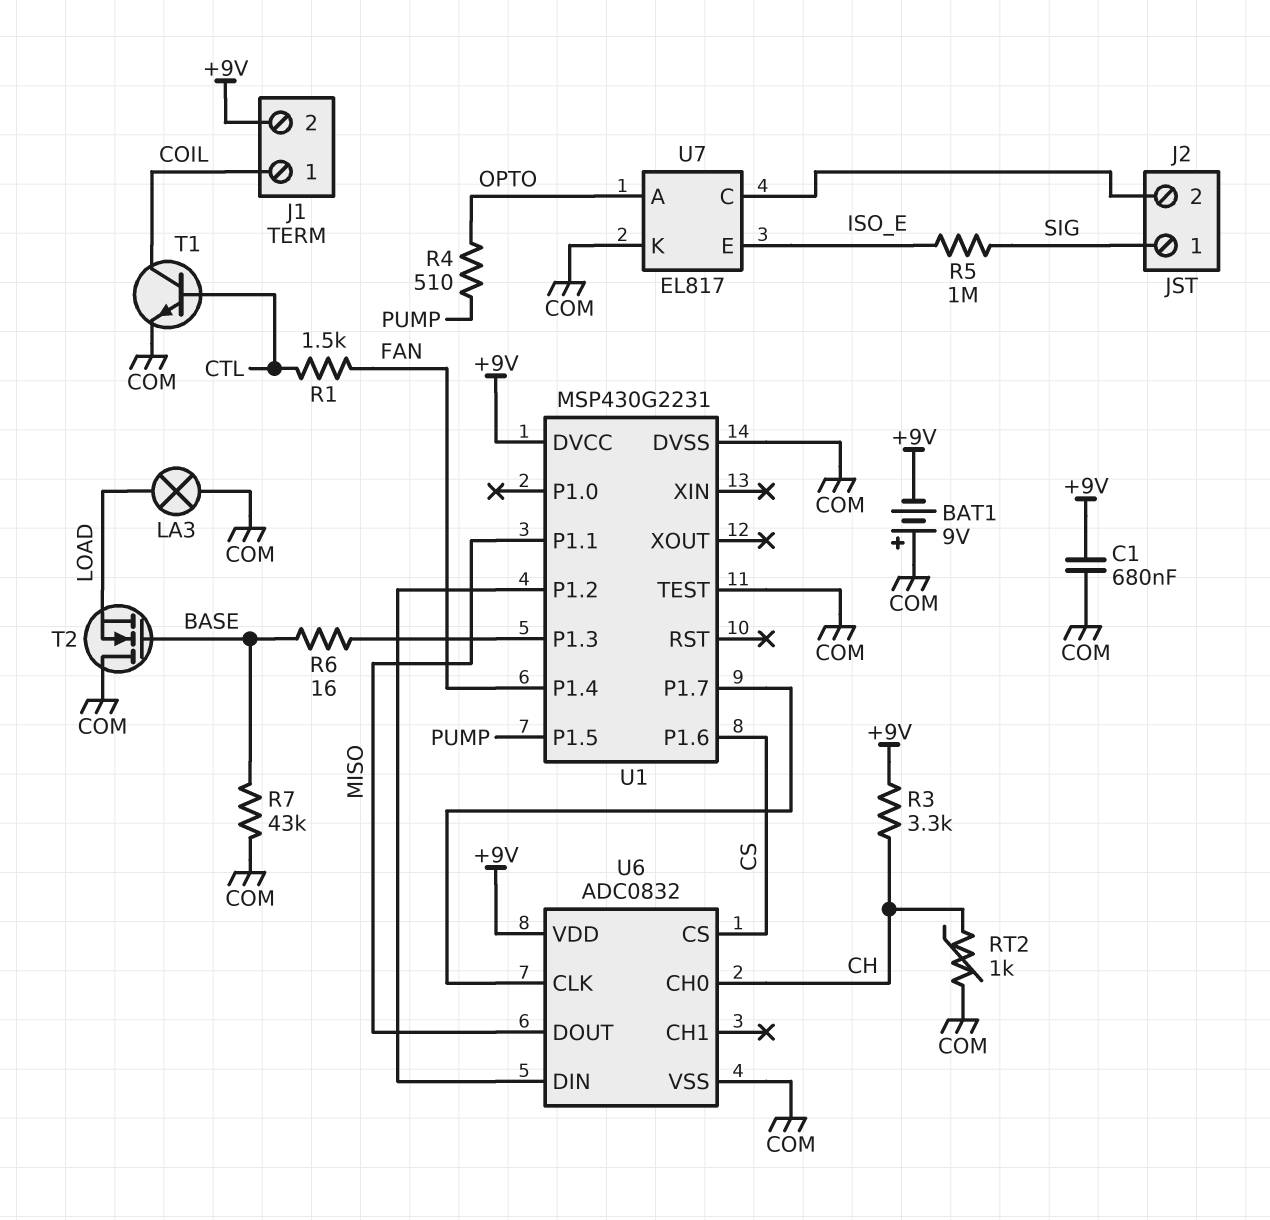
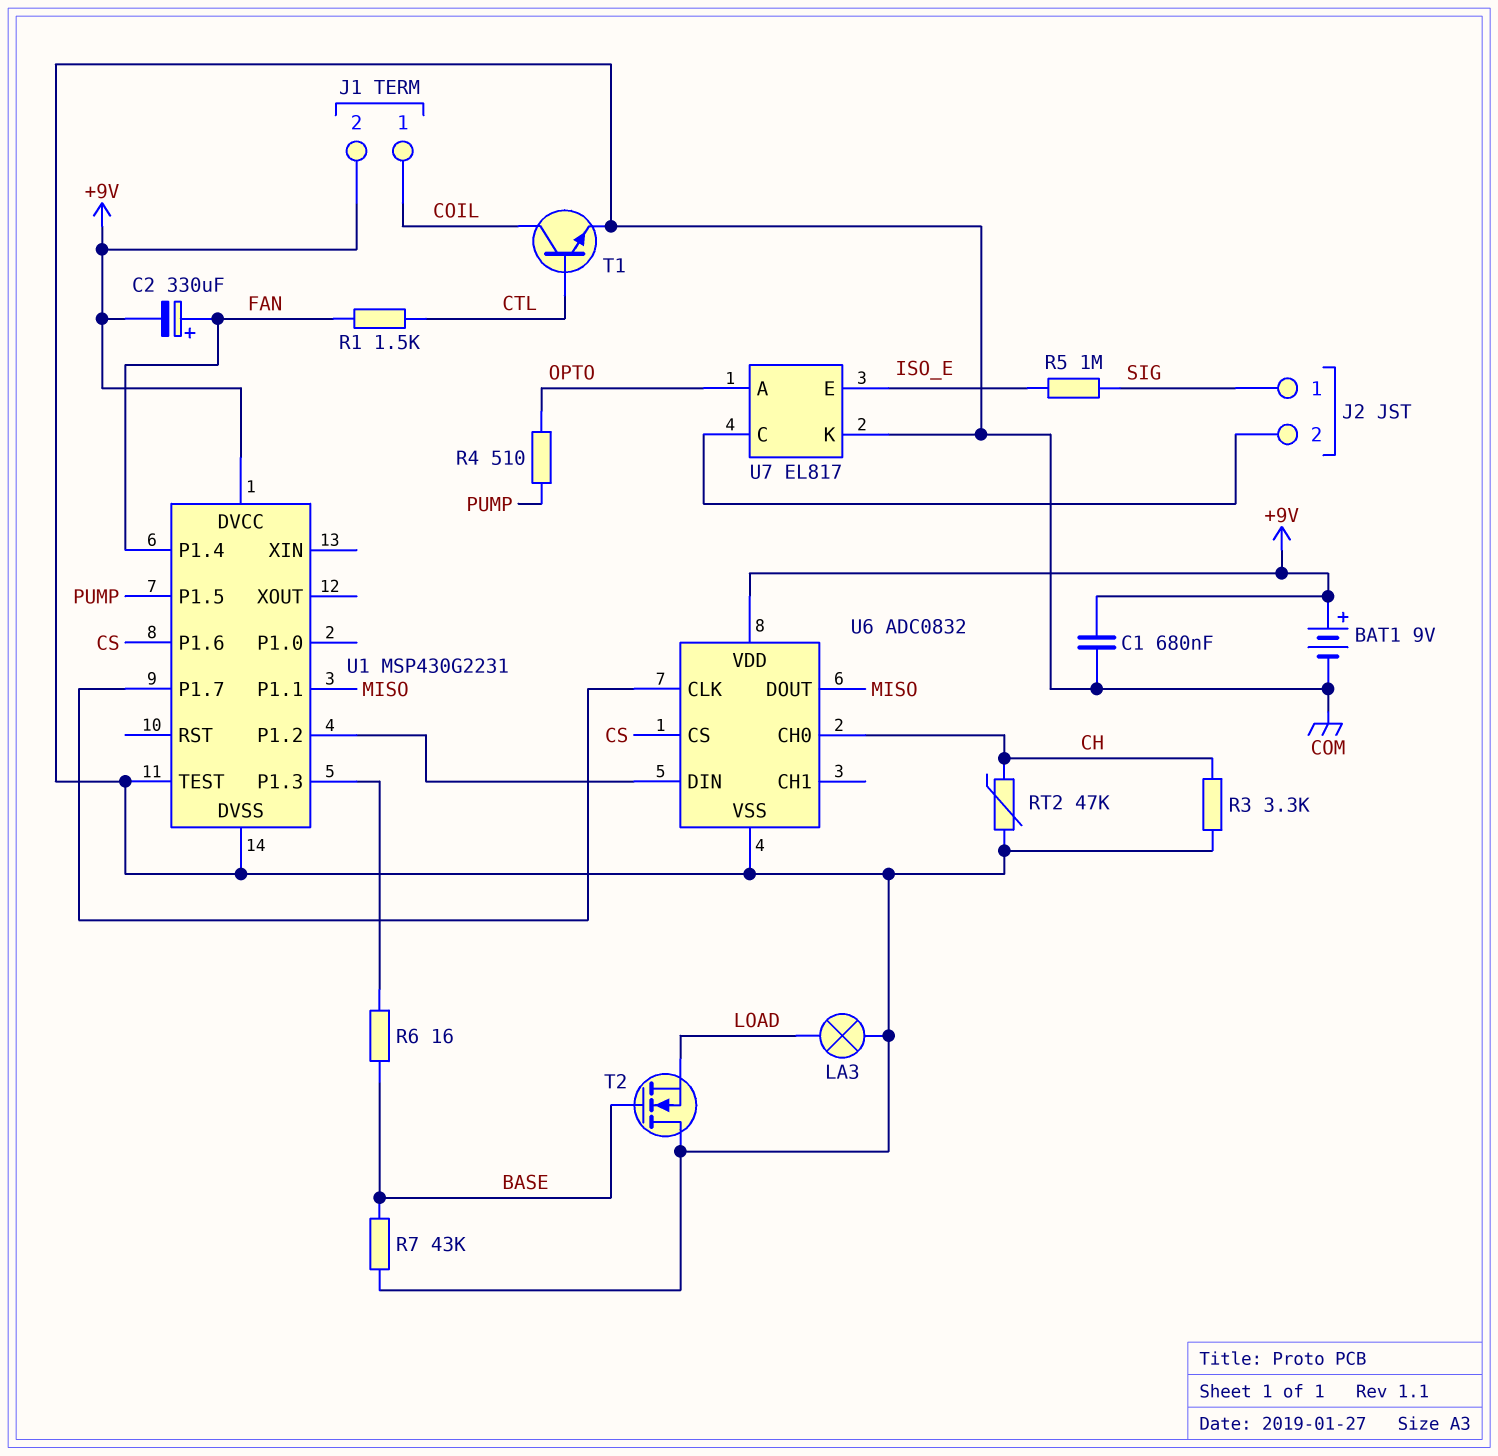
BAT1: 9V (plus COM, minus +9V) -> 9V (plus +9V, minus COM)
C2: none -> 330uF (plus FAN, minus +9V)
R3: 3.3k (+9V, CH) -> 3.3k (CH, COM)
RT2: 1k (CH, COM) -> 47k (CH, COM)

